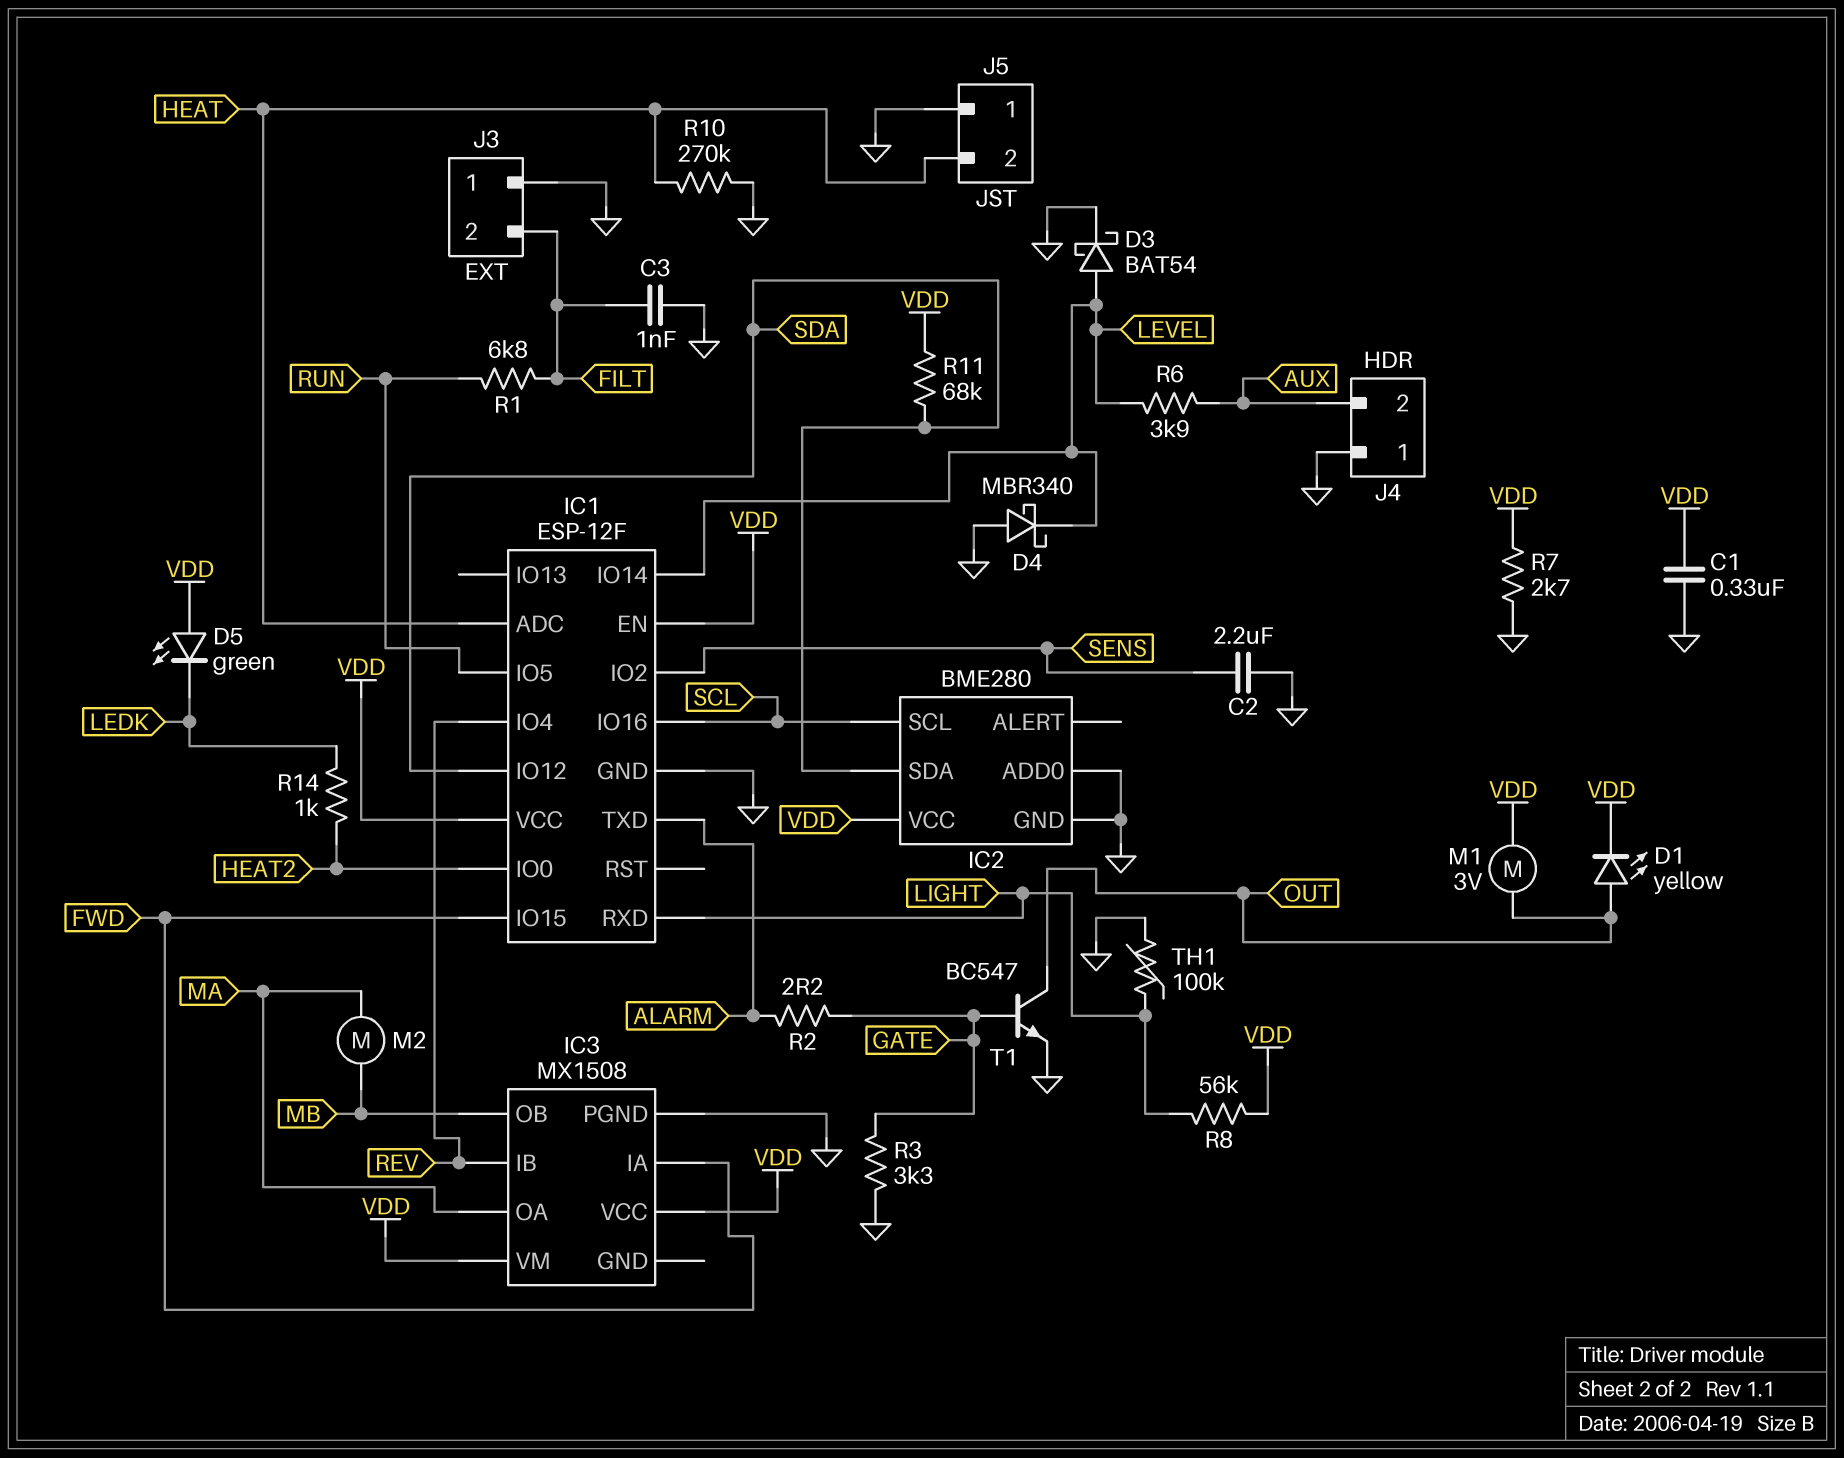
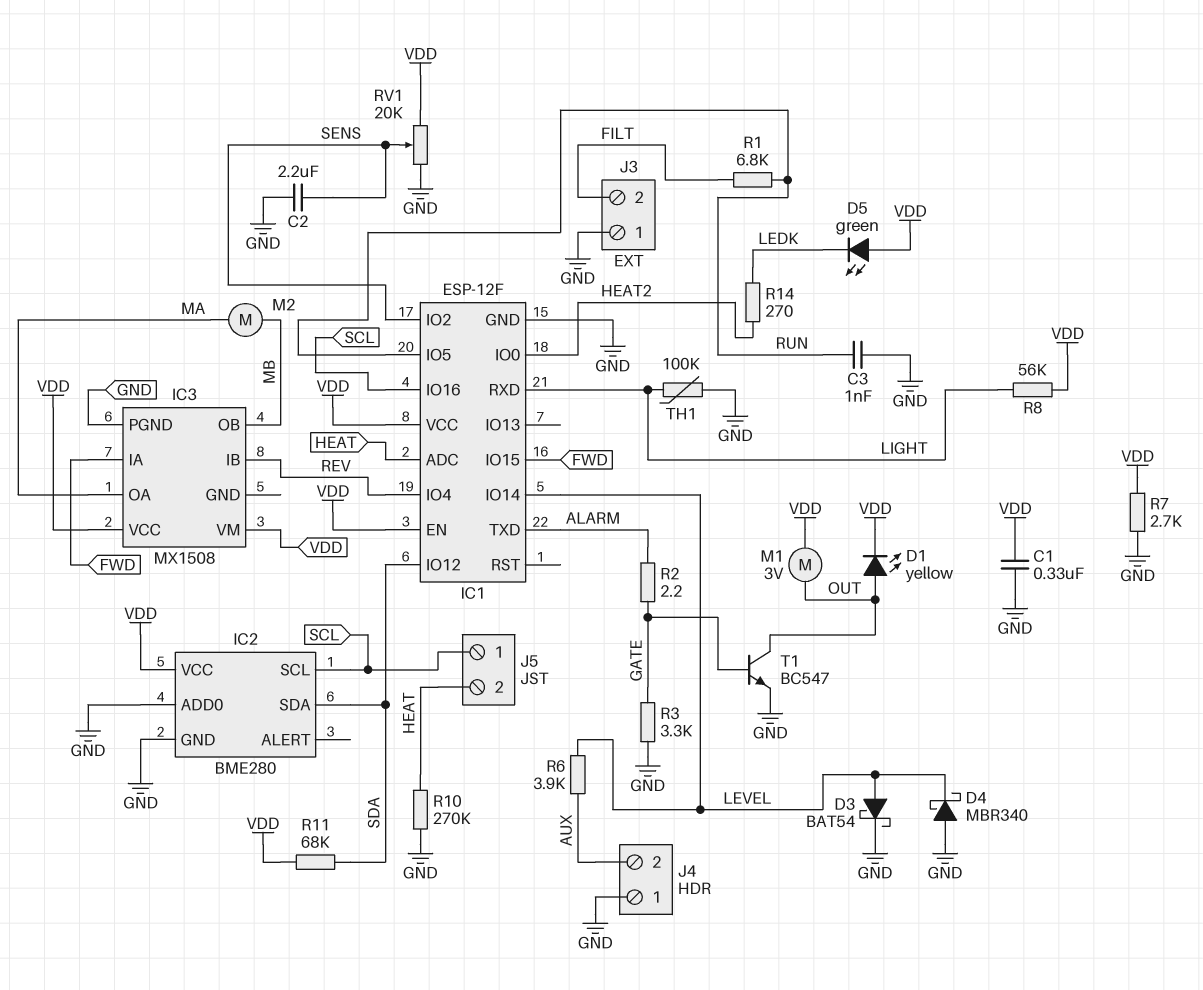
C3: 1nF (FILT, GND) -> 1nF (GND, RUN)
J5 pin 1: GND -> SCL
R14: 1k (HEAT2, LEDK) -> 270 (HEAT2, LEDK)
RV1: none -> 20k (GND, VDD, wiper SENS)

